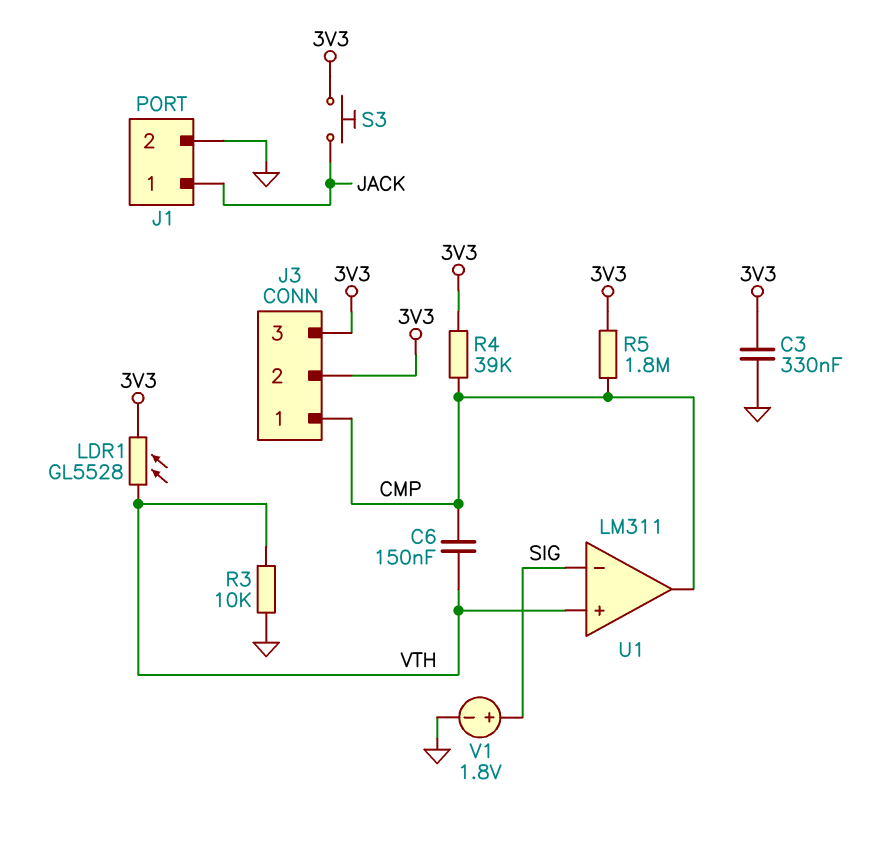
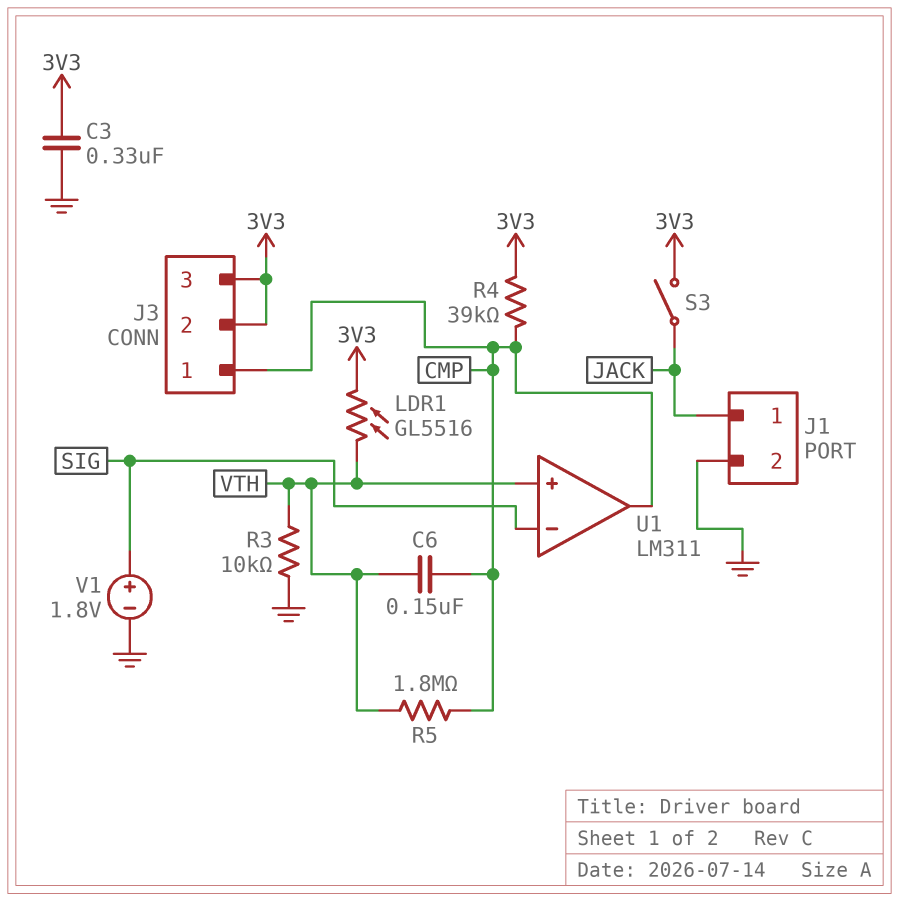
LDR1: GL5528 (3V3, VTH) -> GL5516 (3V3, VTH)
R5: 1.8M (3V3, CMP) -> 1.8M (CMP, VTH)
S3: button (3V3, JACK) -> switch (3V3, JACK)

